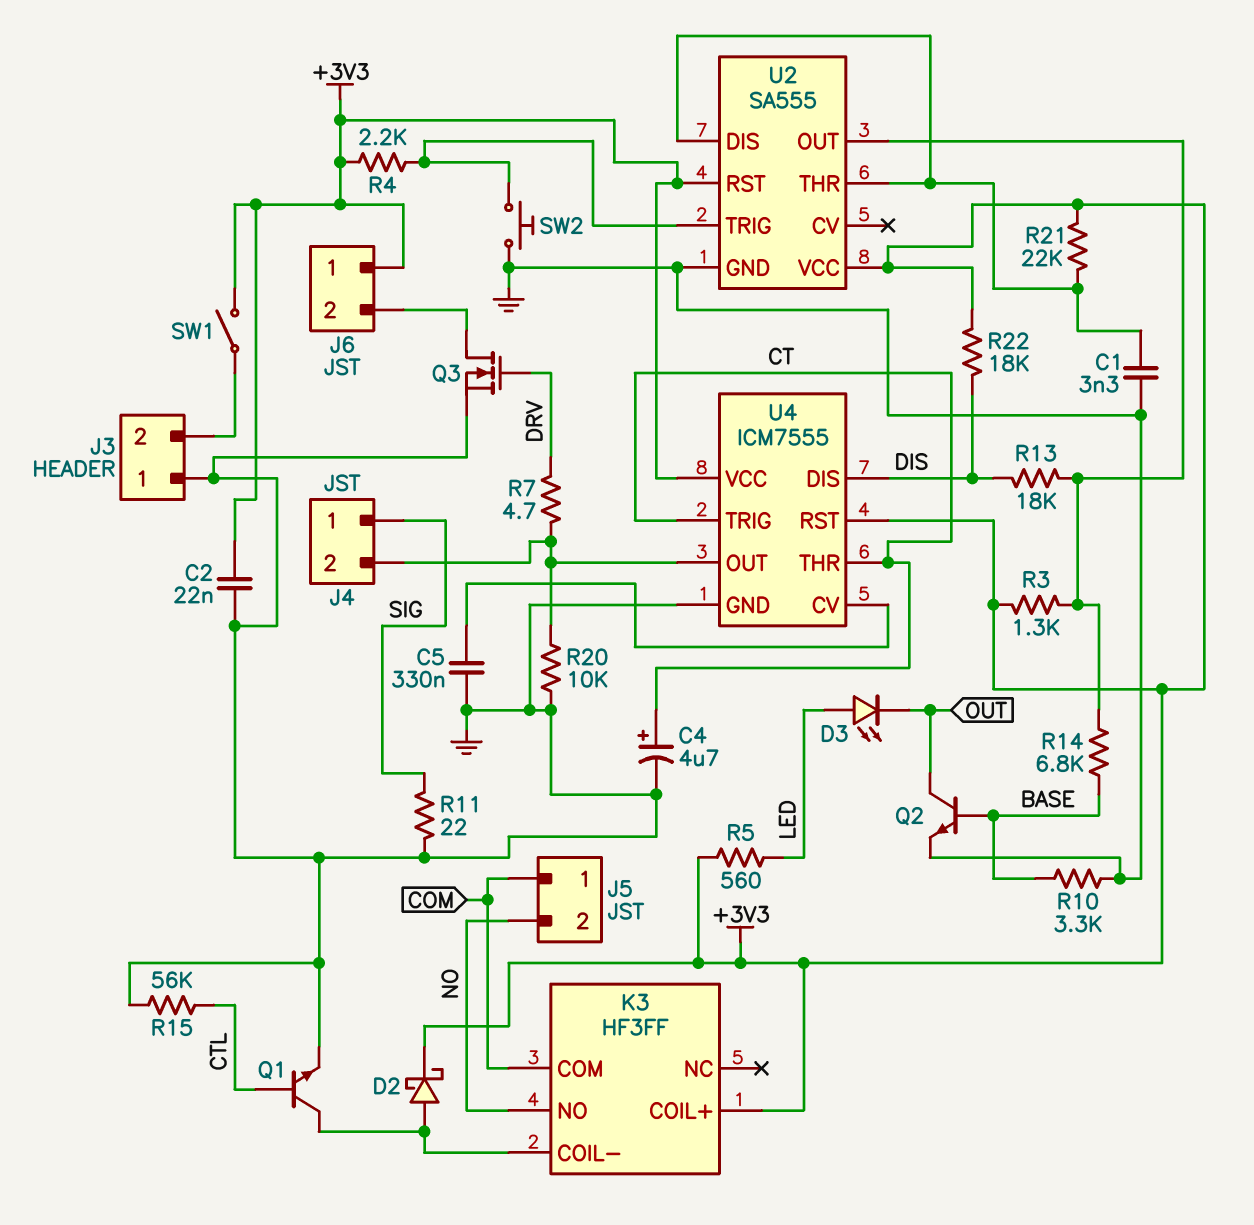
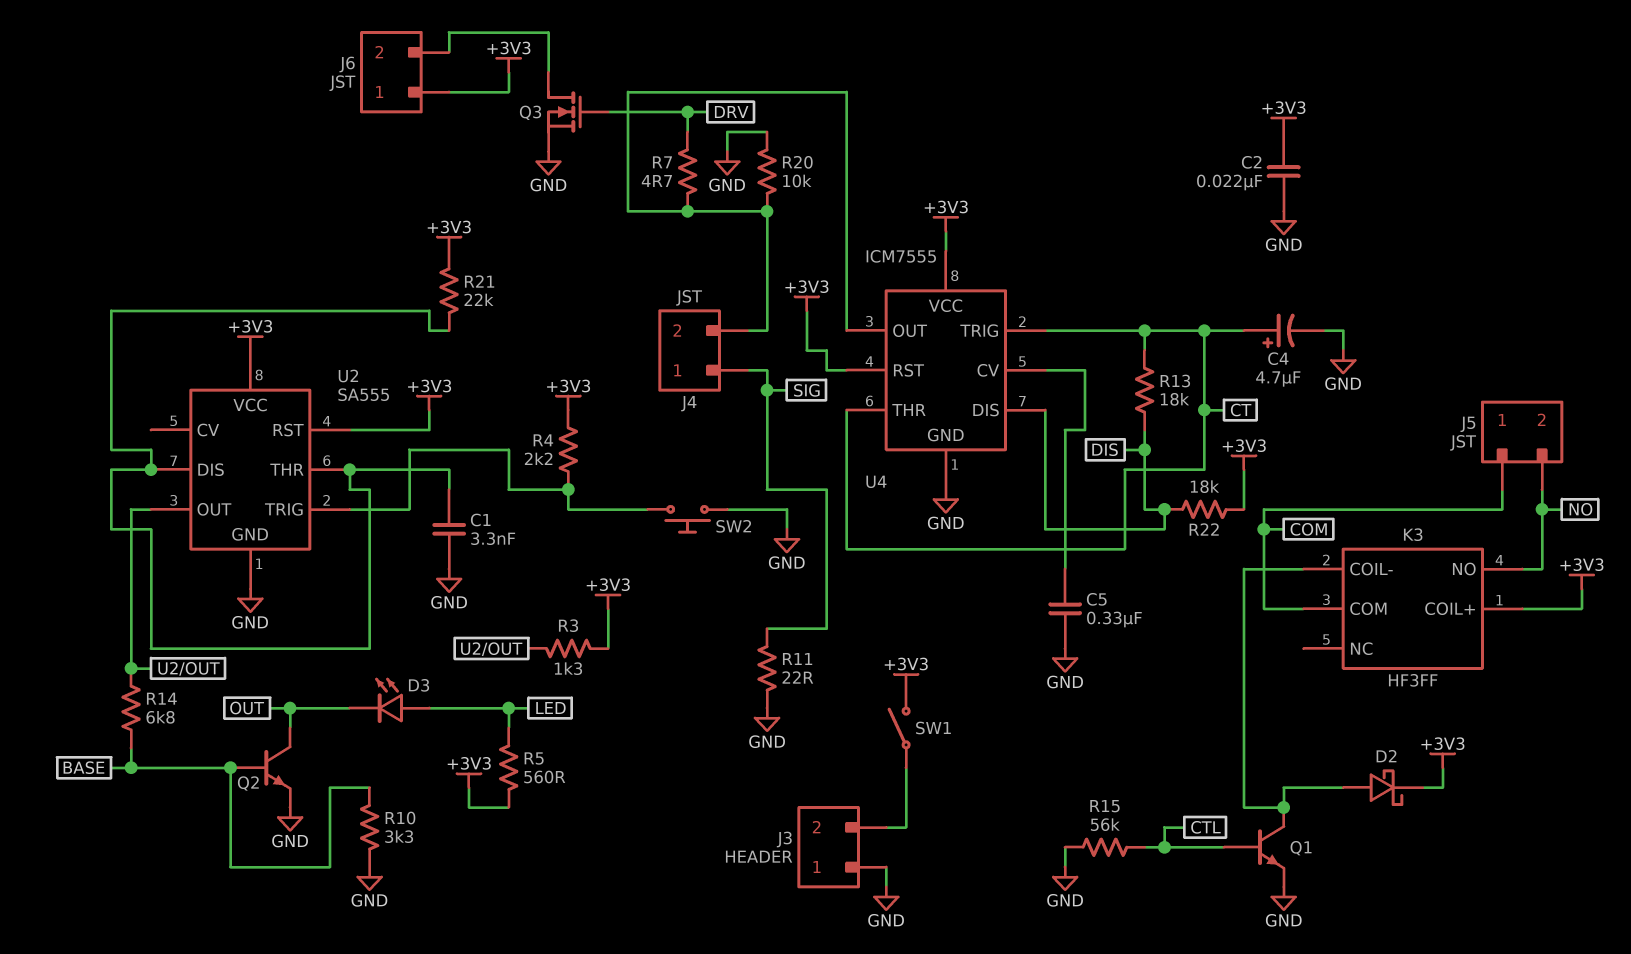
R13: 18k (DIS, U2/OUT) -> 18k (CT, DIS)

